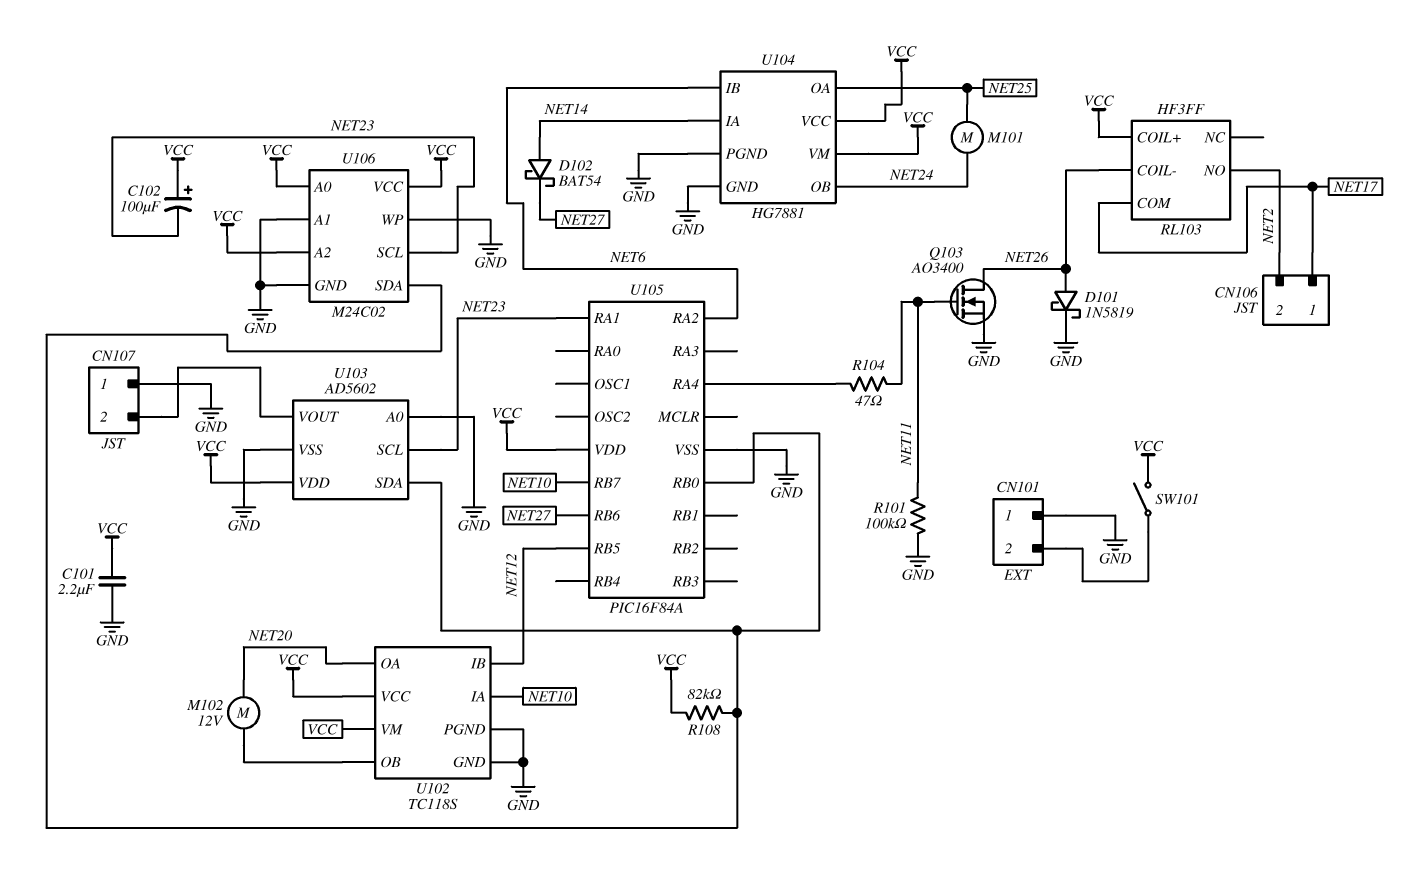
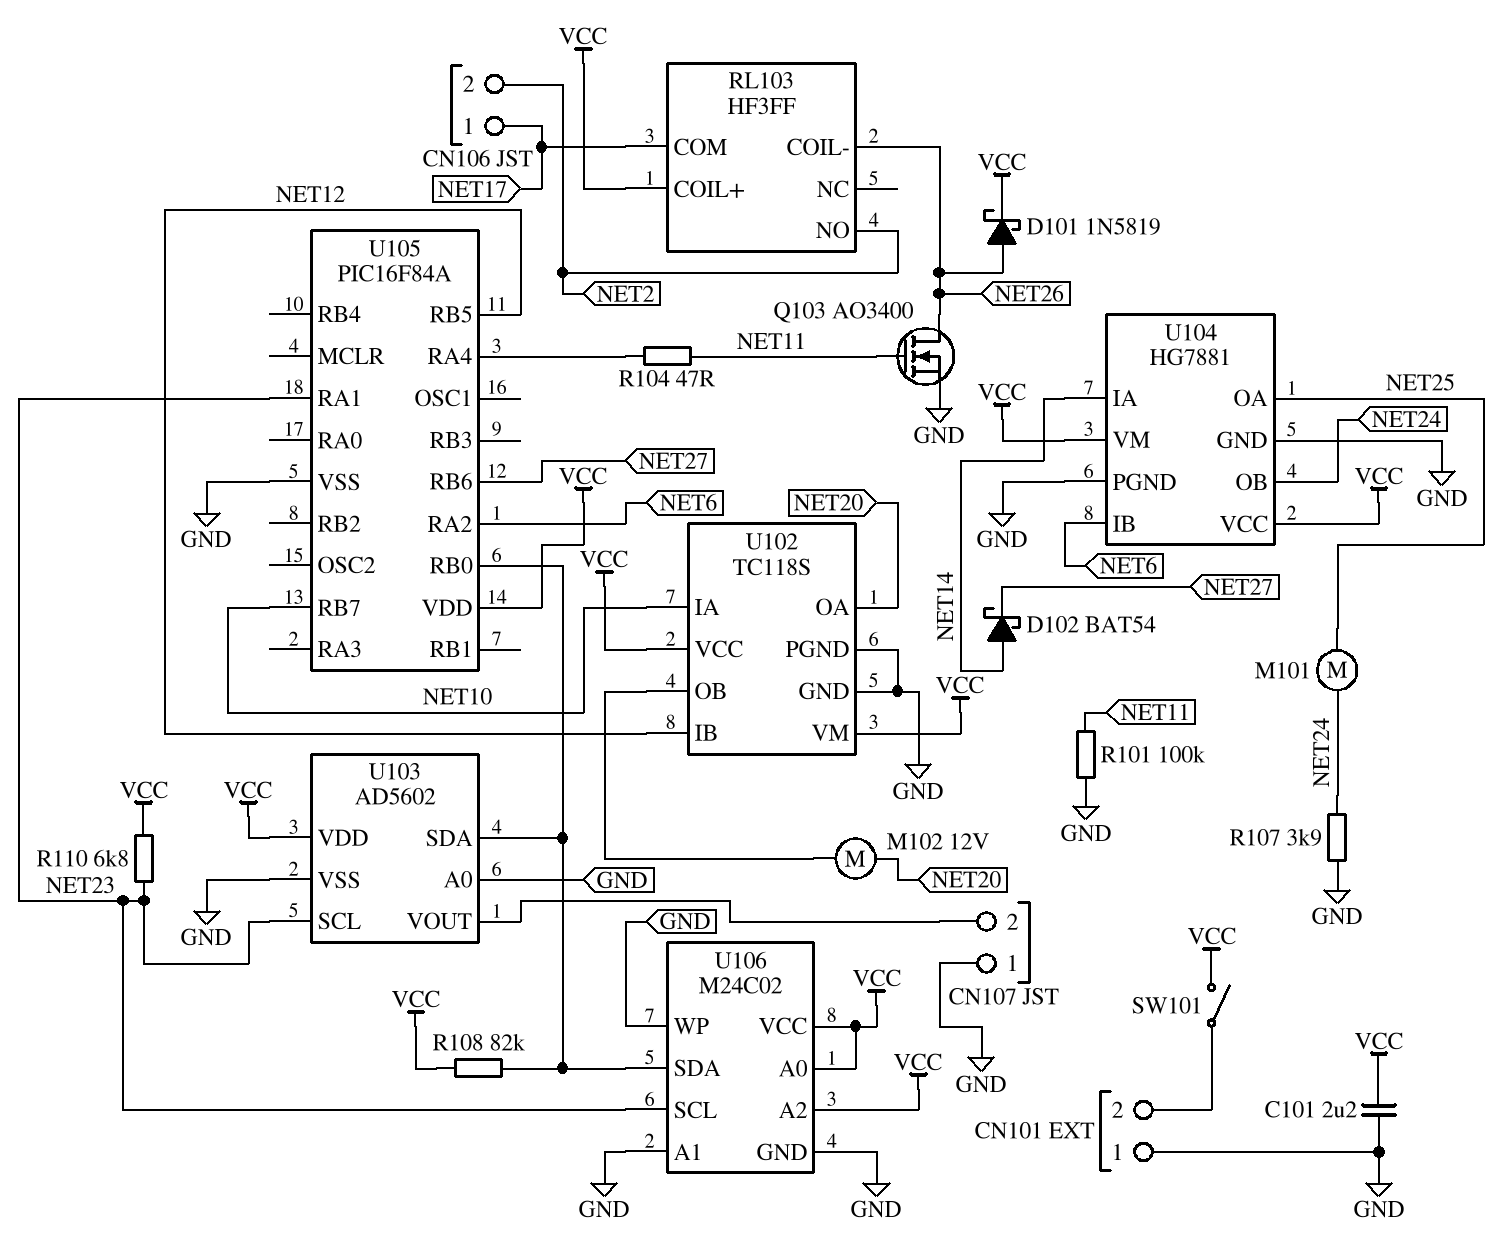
C102: 100uF (plus VCC, minus NET23) -> none
D101: schottky 1N5819 (A NET26, K GND) -> schottky 1N5819 (A NET26, K VCC)
R107: none -> 3.9k (GND, NET24)
R110: none -> 6.8k (NET23, VCC)

